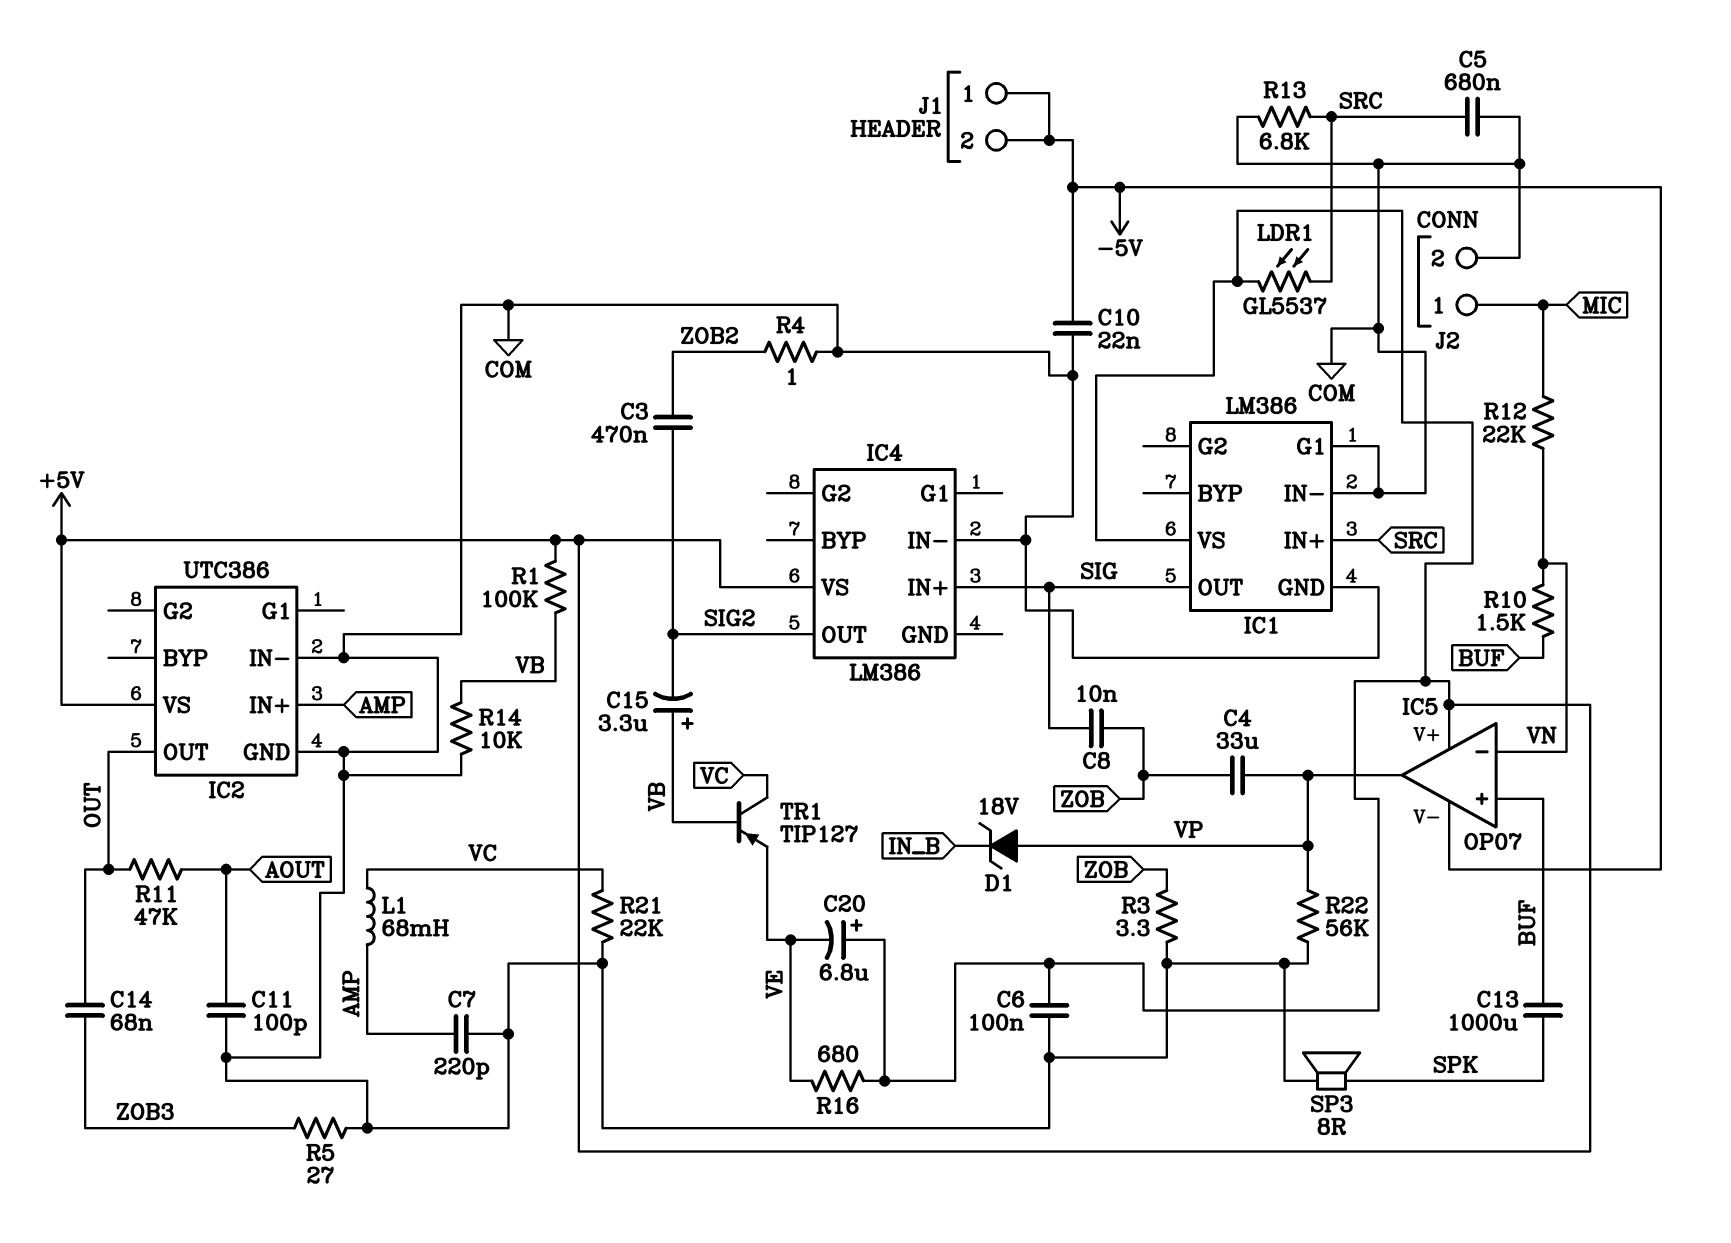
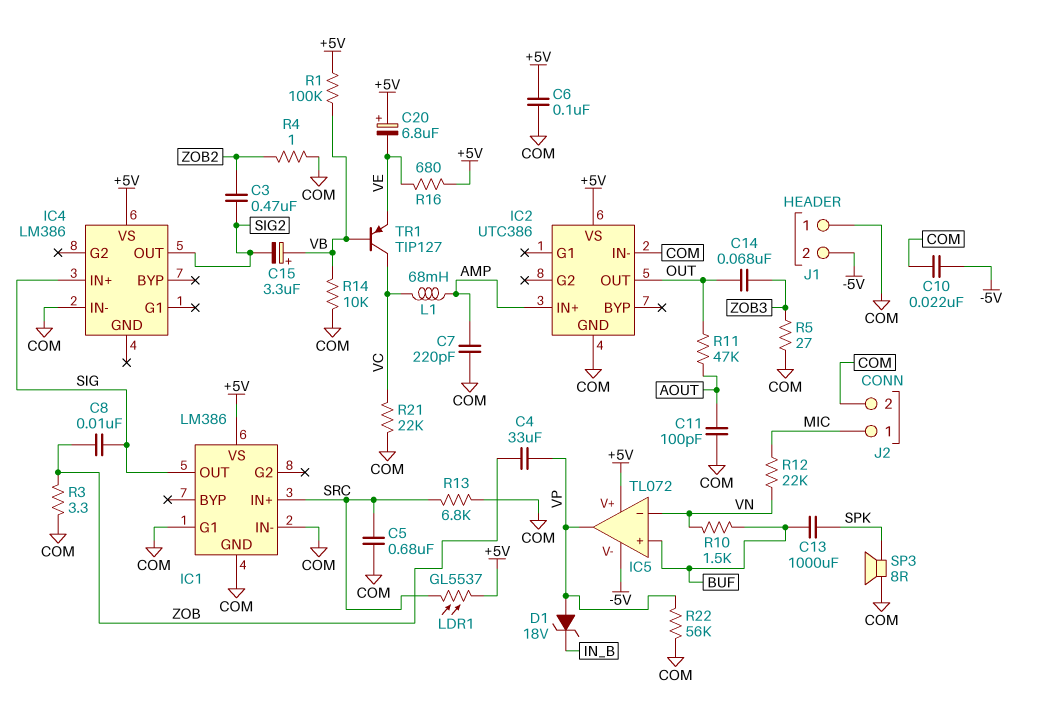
IC5: OP07 -> TL072
J1 pin 1: -5V -> COM

